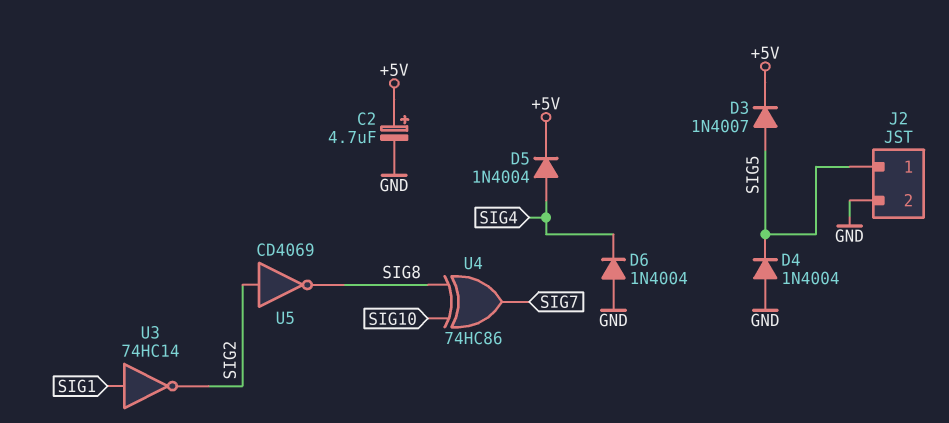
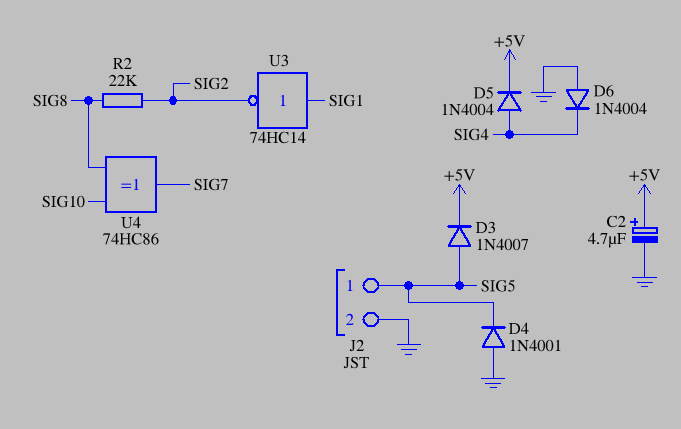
D4: diode 1N4004 (A GND, K SIG5) -> diode 1N4001 (A GND, K SIG5)
R2: none -> 22k (SIG2, SIG8)
U5: NOT CD4069 (in SIG2, out SIG8) -> none

